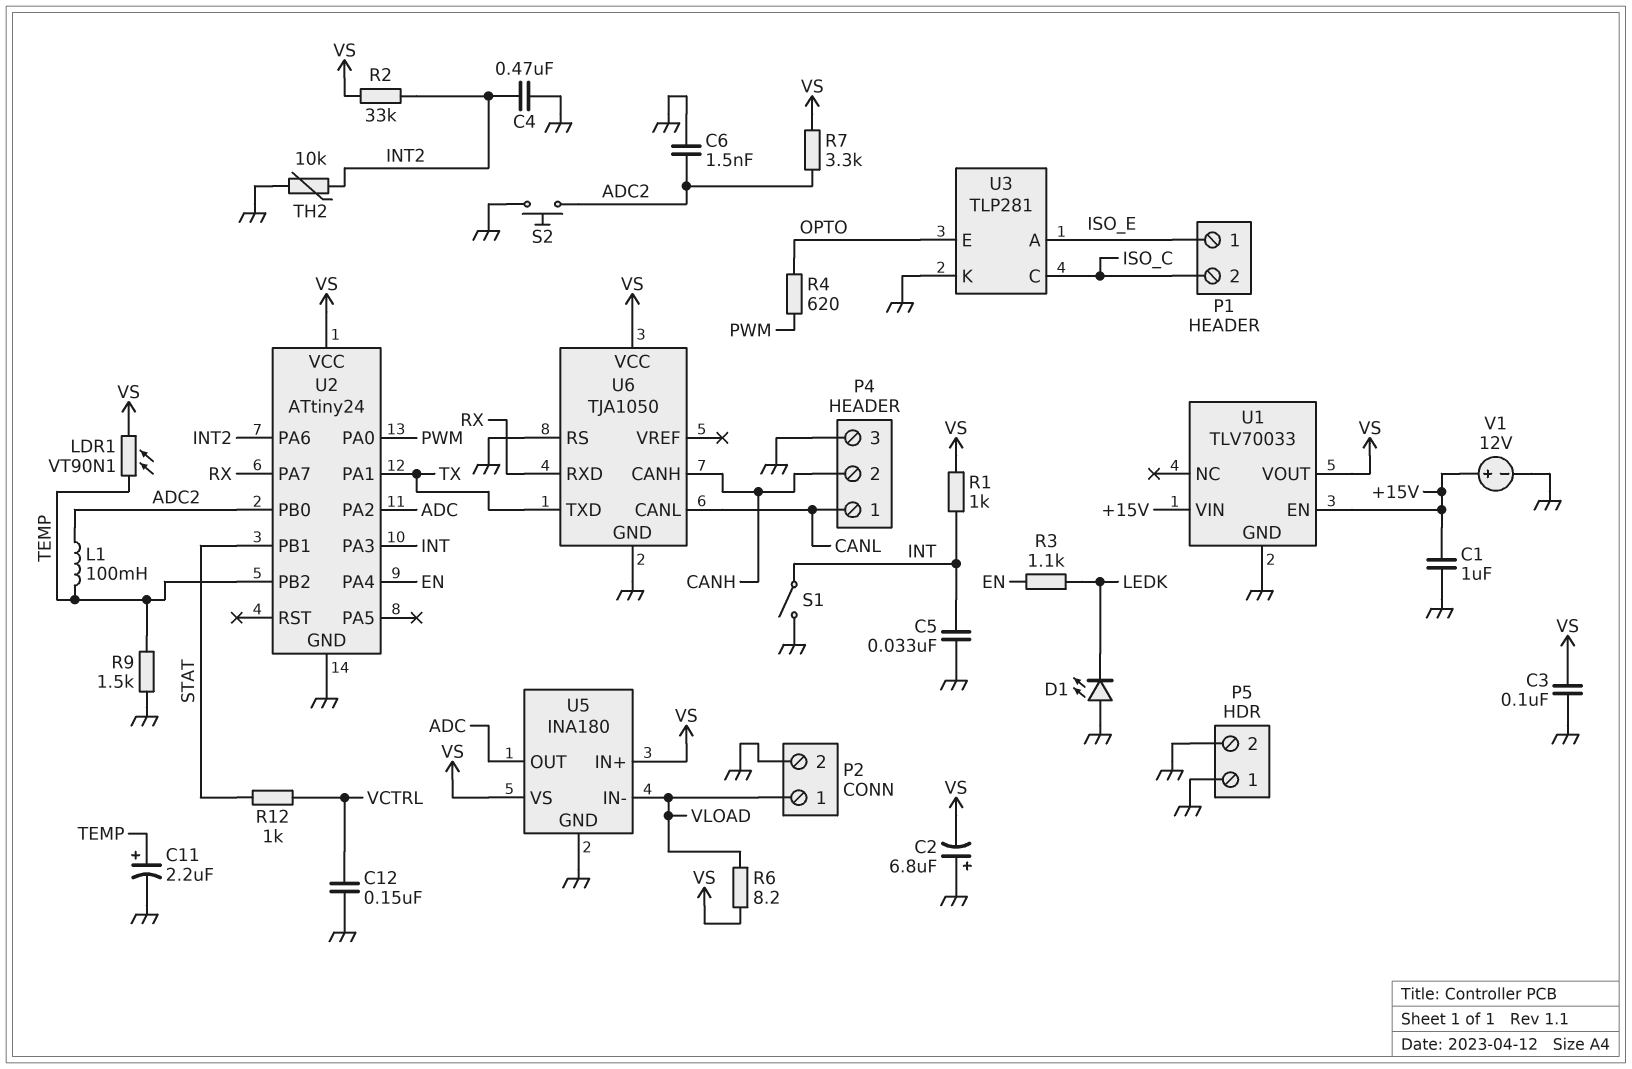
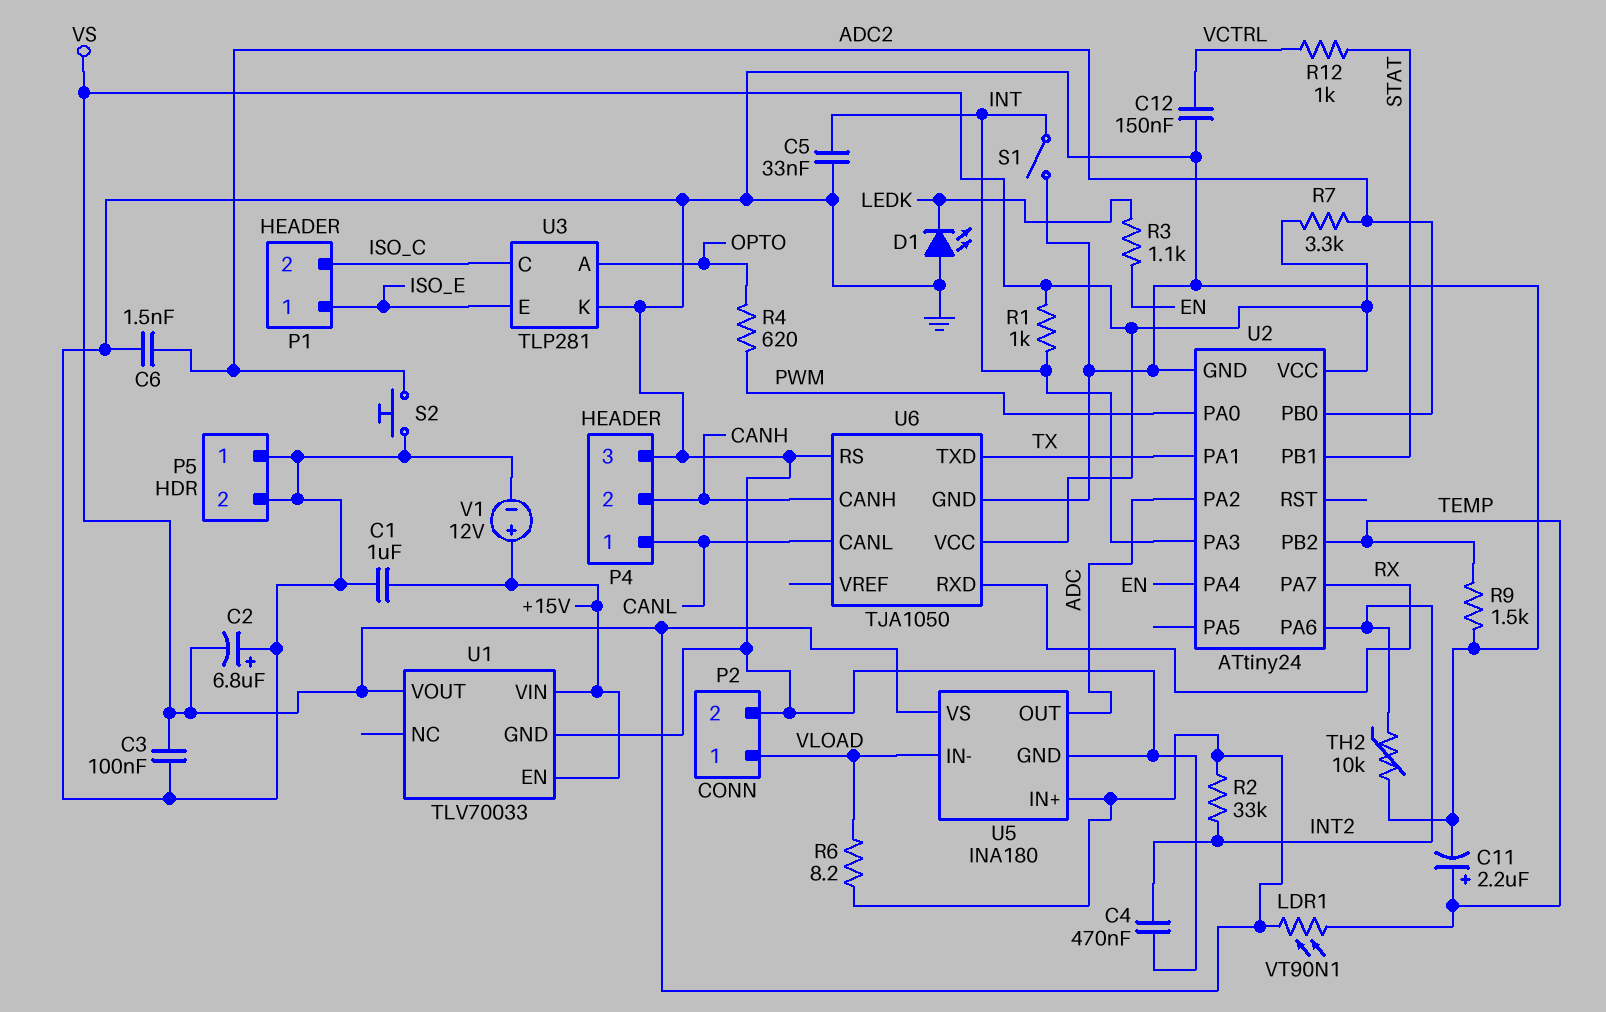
L1: 100mH (ADC2, TEMP) -> none
U3 pin A: ISO_E -> OPTO
U3 pin E: OPTO -> ISO_E

